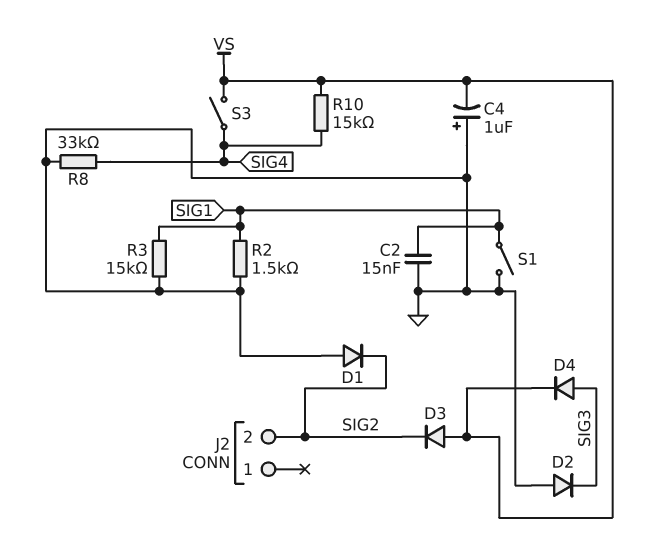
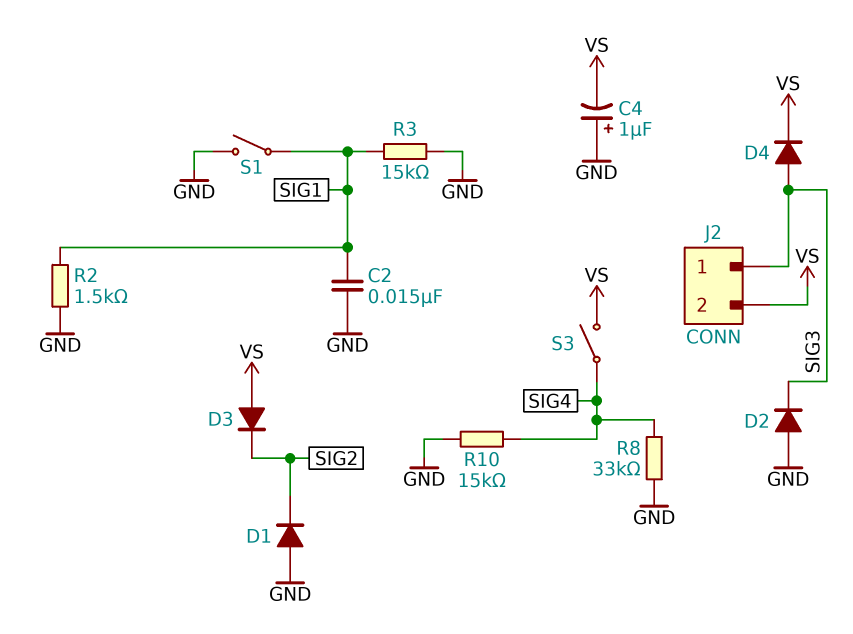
J2 pin 1: none -> SIG3
J2 pin 2: SIG2 -> VS
R10: 15k (SIG4, VS) -> 15k (GND, SIG4)

